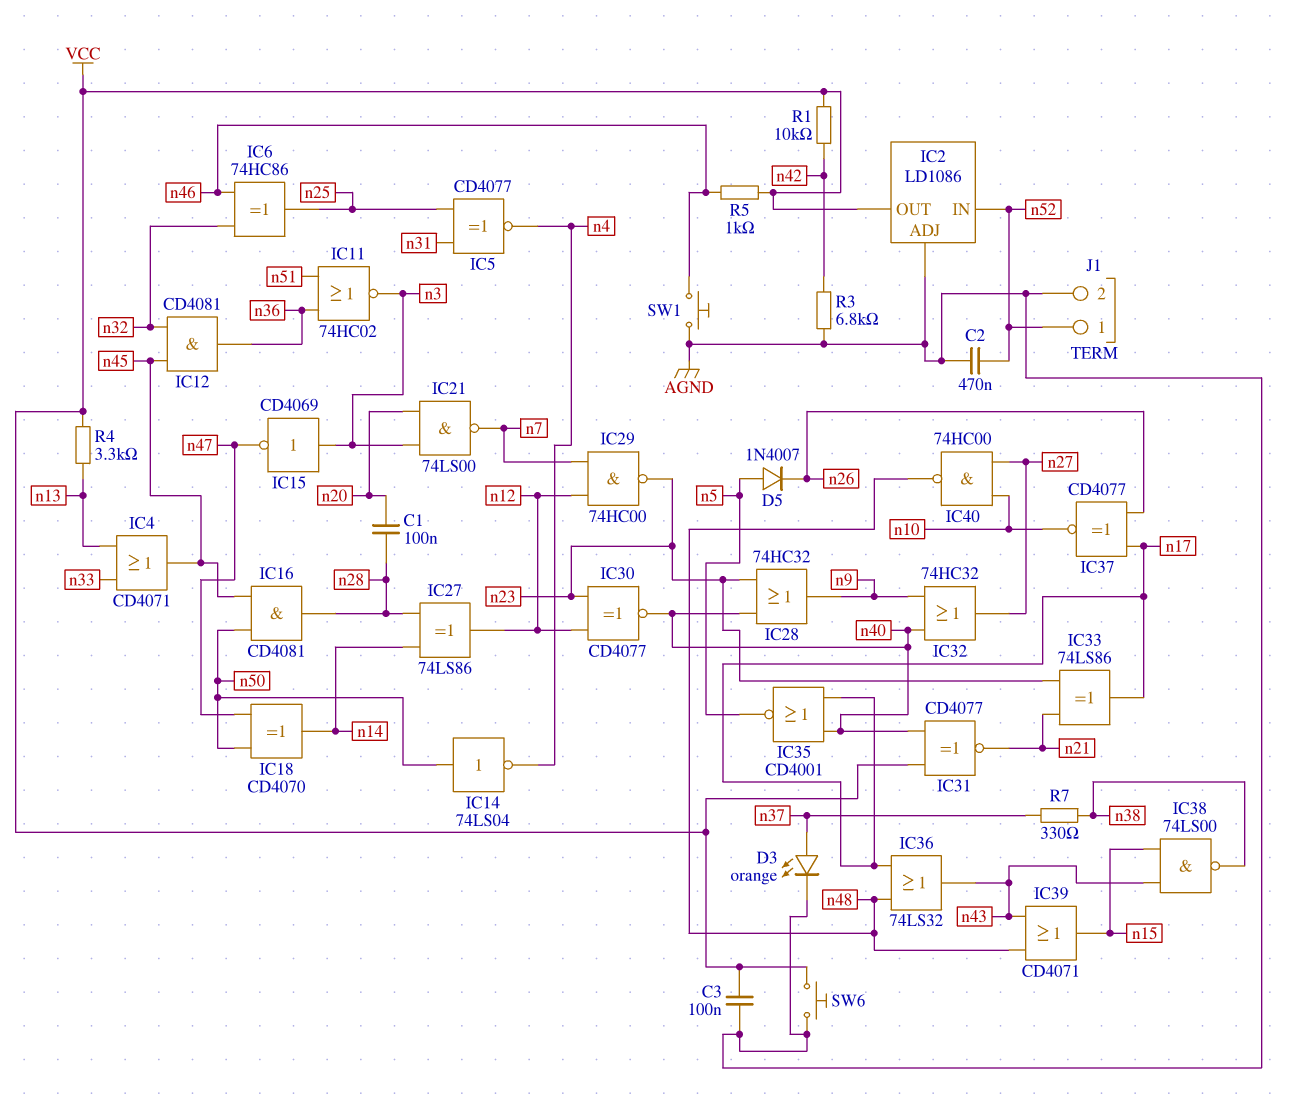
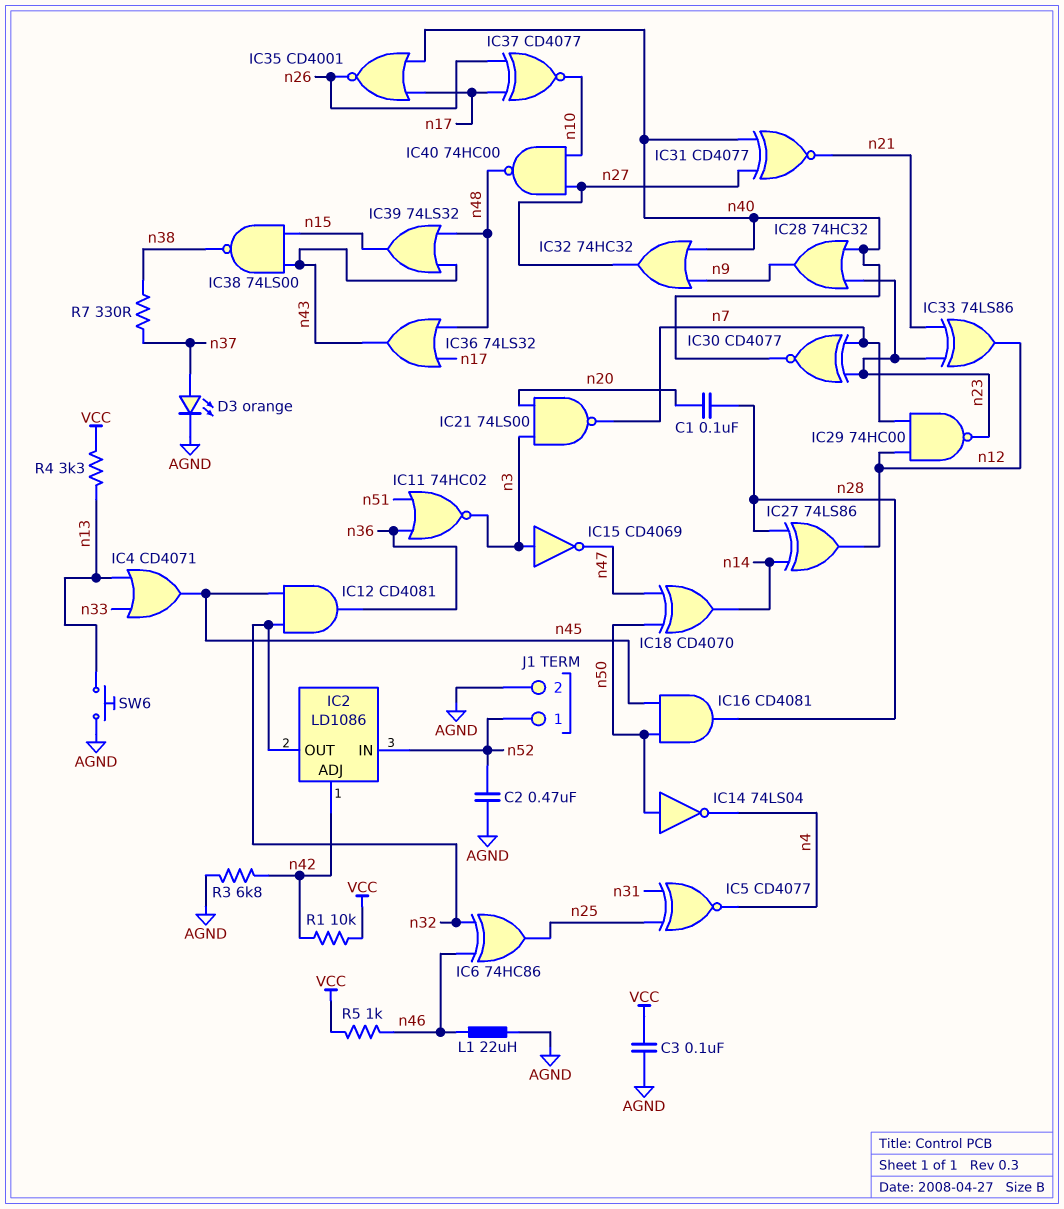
D5: diode 1N4007 (A n5, K n26) -> none
IC2 pin ADJ: AGND -> n42
IC2 pin OUT: VCC -> n32
IC30: XNOR CD4077 (in n12, in n23, out n40) -> XNOR CD4077 (in n7, in n23, out n40)
IC31: XNOR CD4077 (in VCC, in n40, out n21) -> XNOR CD4077 (in n27, in n40, out n21)
IC33: XOR 74LS86 (in n21, in n23, out n17) -> XOR 74LS86 (in n21, in n23, out n12)
IC35: NOR CD4001 (in n17, in n40, out n5) -> NOR CD4001 (in n17, in n40, out n26)
IC39: OR CD4071 (in n43, in n48, out n15) -> OR 74LS32 (in n43, in n48, out n15)
L1: none -> 22uH (AGND, n46)
SW1: button (AGND, n46) -> none
SW6: button (AGND, VCC) -> button (AGND, n13)

